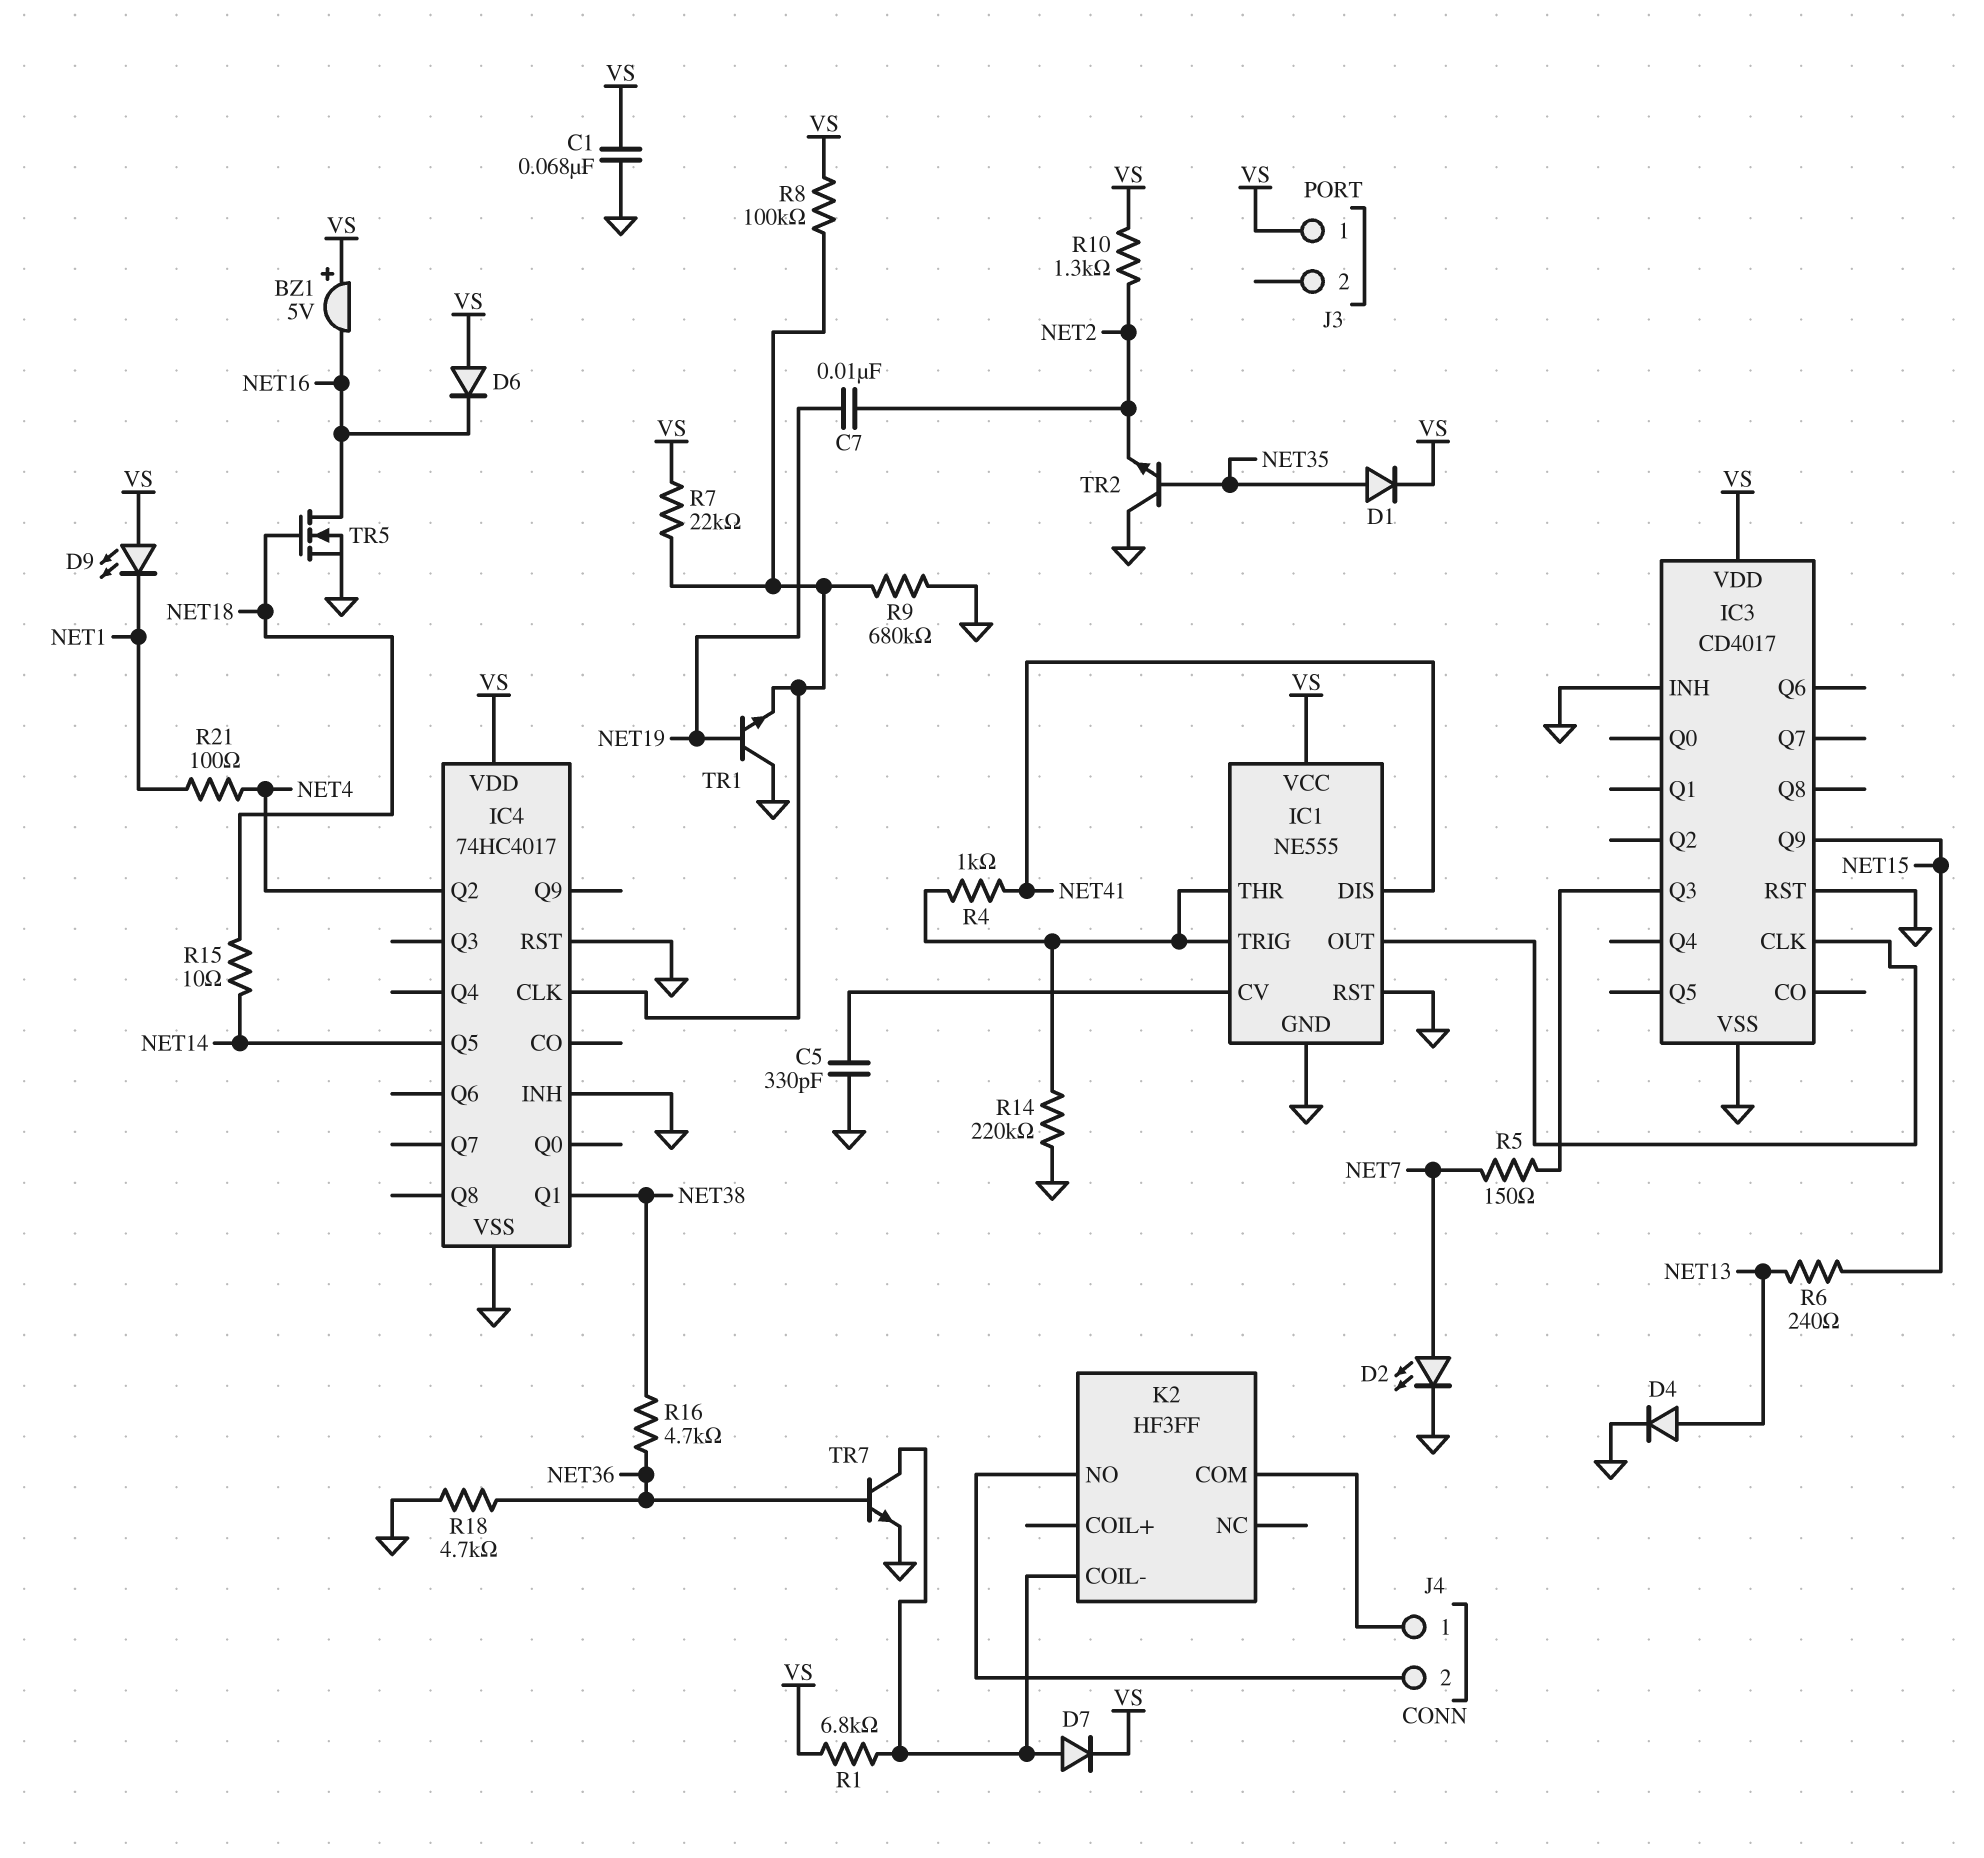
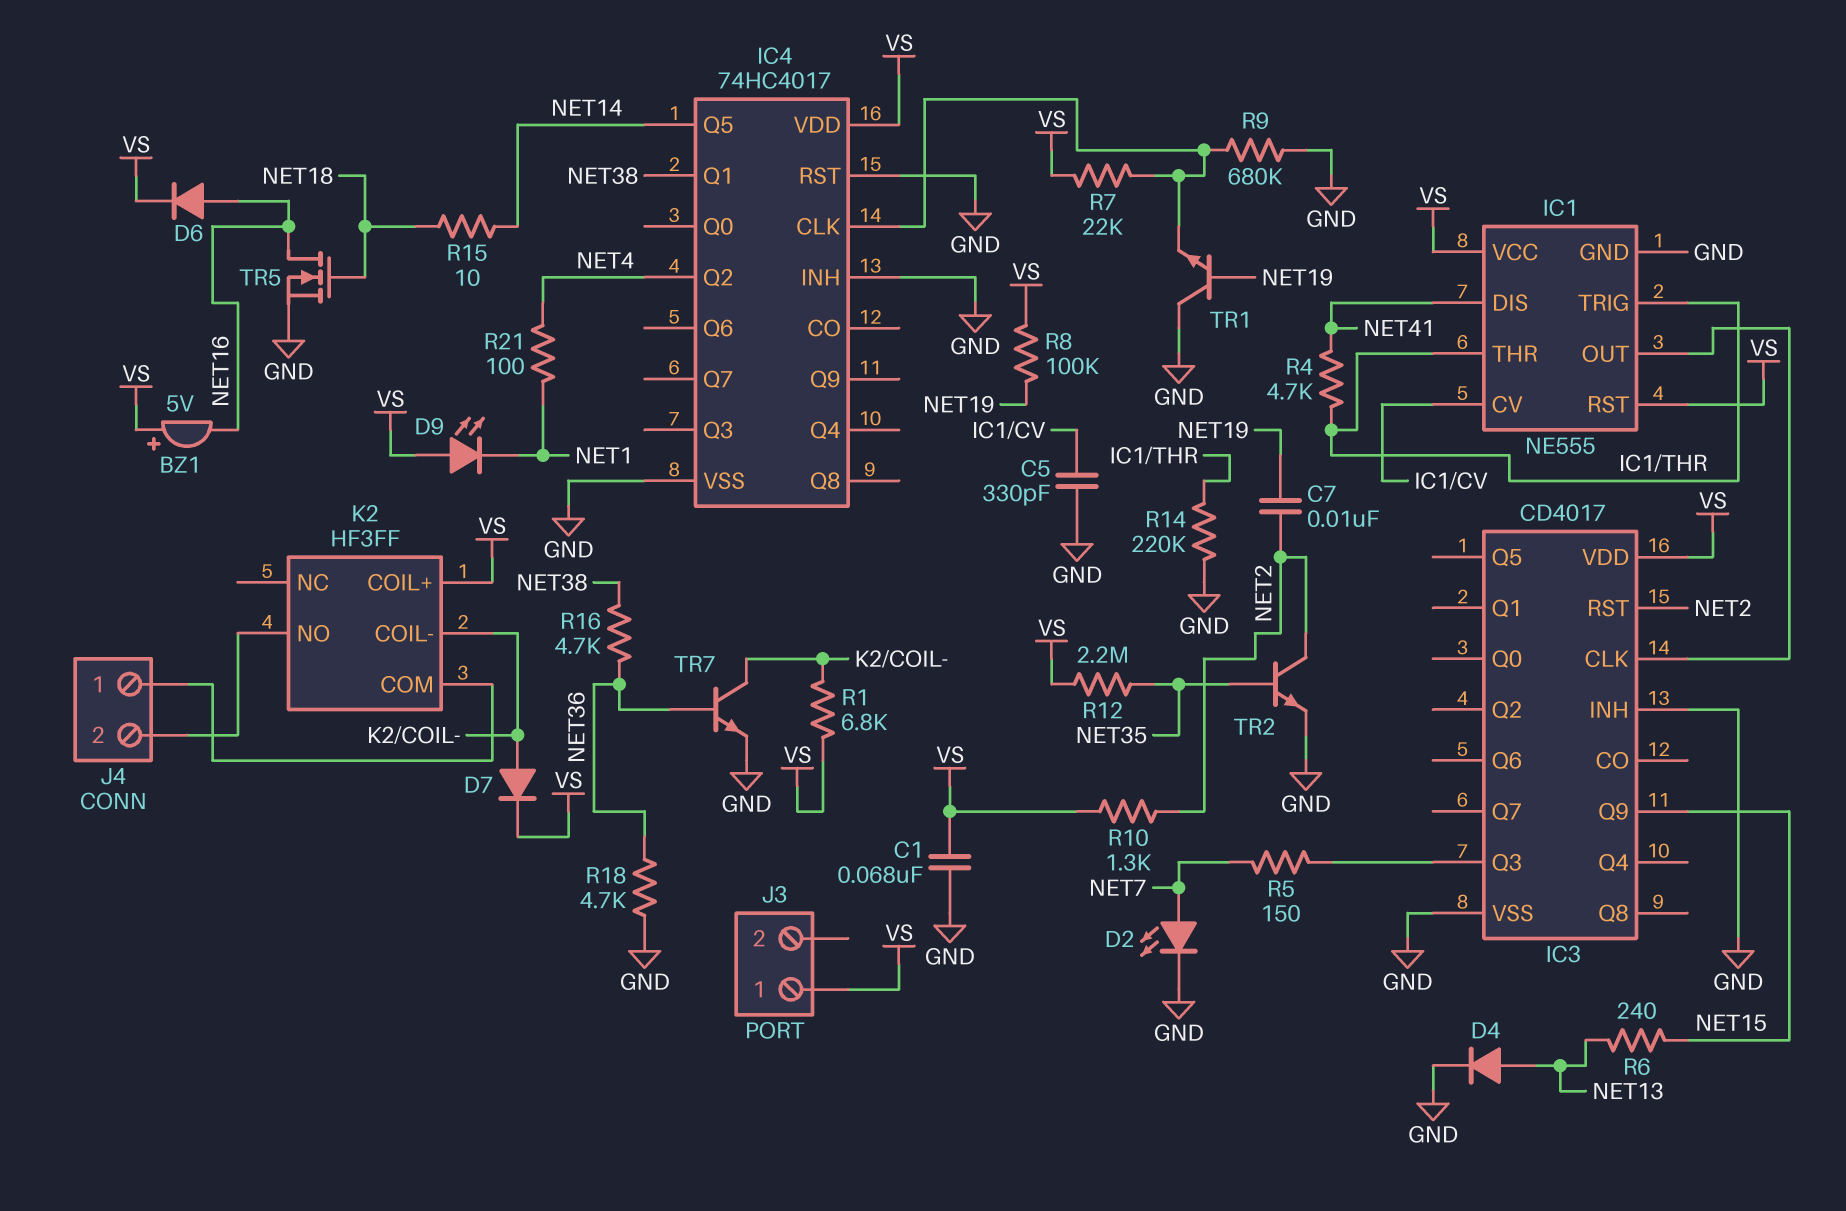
D1: diode (A NET35, K VS) -> none
D6: diode (A VS, K NET16) -> diode (A NET16, K VS)
IC1 pin RST: GND -> VS
IC3 pin RST: GND -> NET2
K2 pin COIL+: none -> VS
R4: 1k (IC1/THR, NET41) -> 4.7k (IC1/THR, NET41)
R8: 100k (IC4/CLK, VS) -> 100k (NET19, VS)
R12: none -> 2.2M (NET35, VS)
TR2: NPN (B NET35, C GND, E NET2) -> NPN (B NET35, C NET2, E GND)

